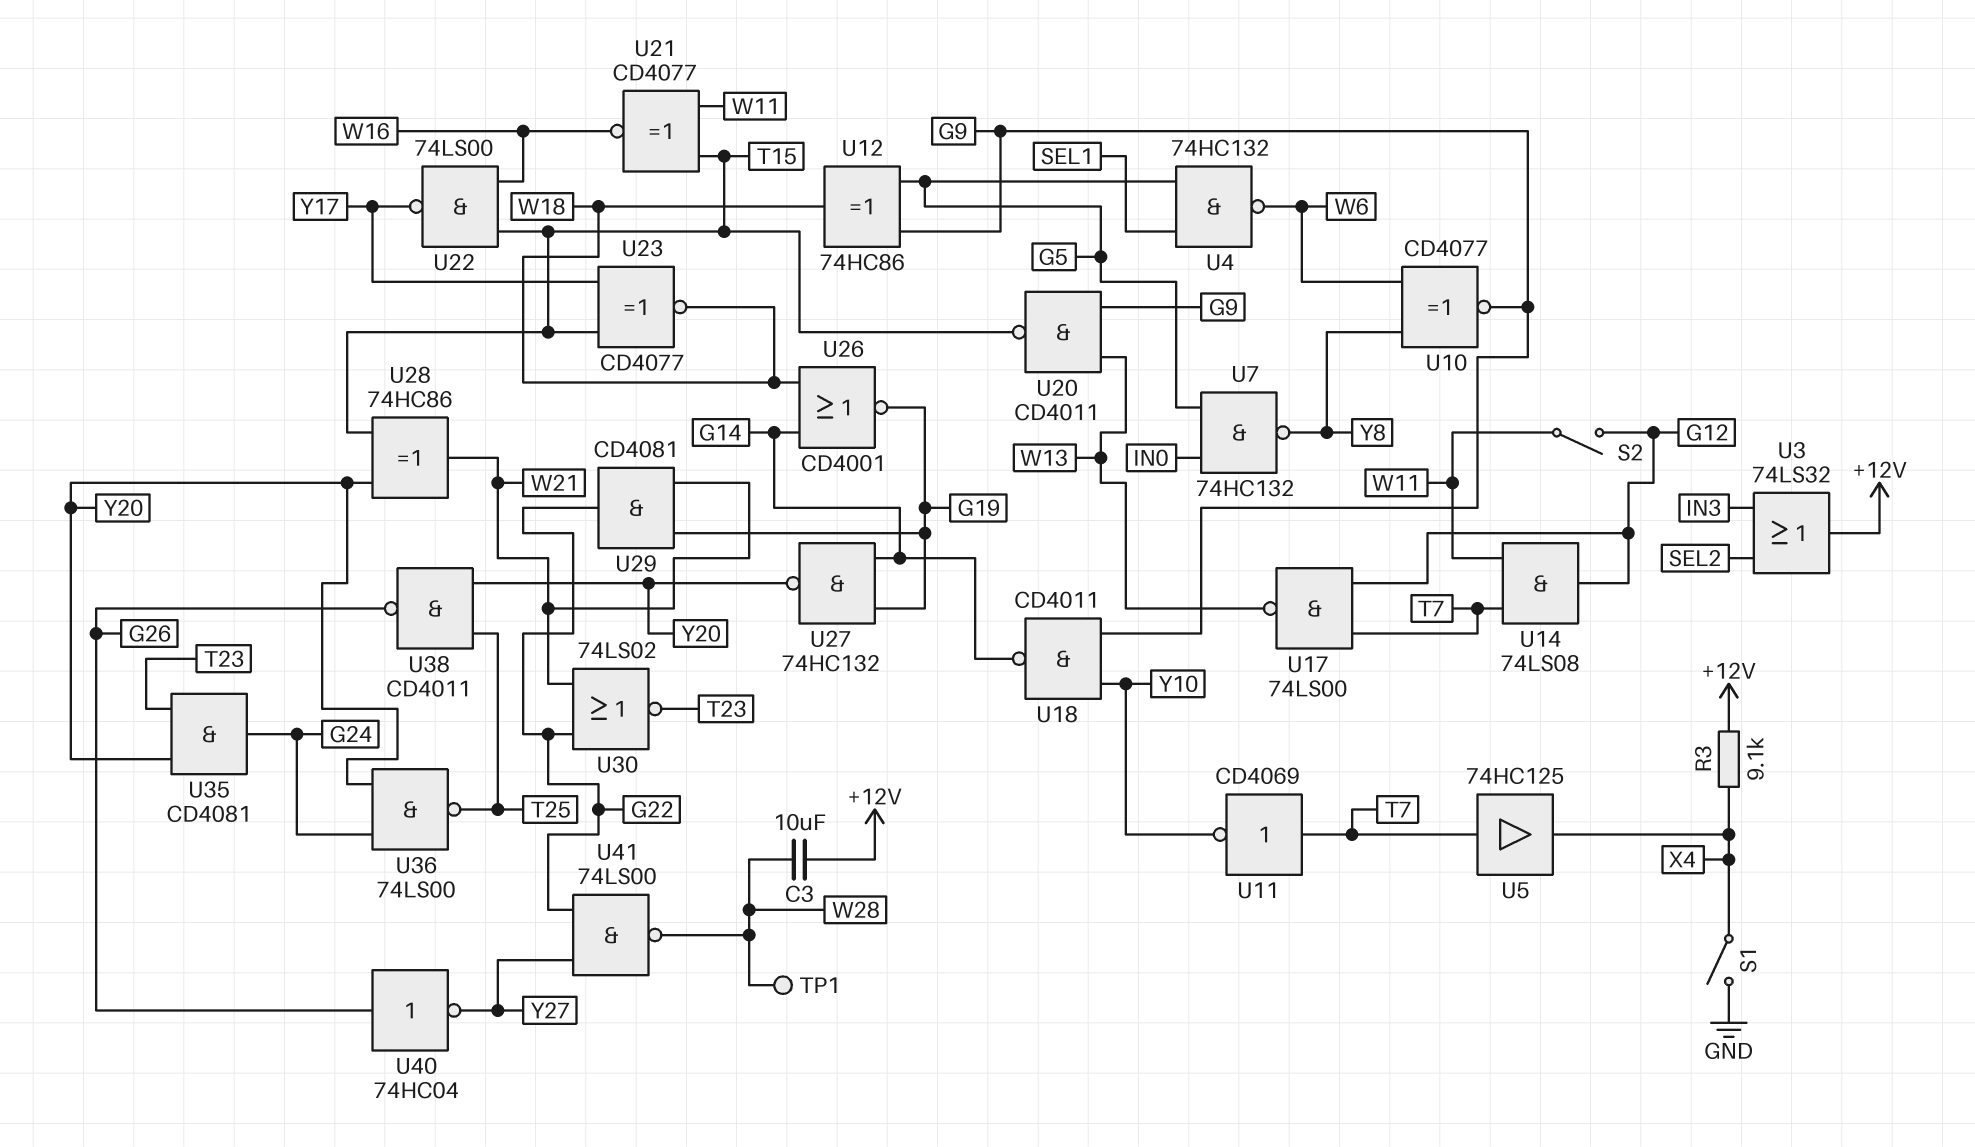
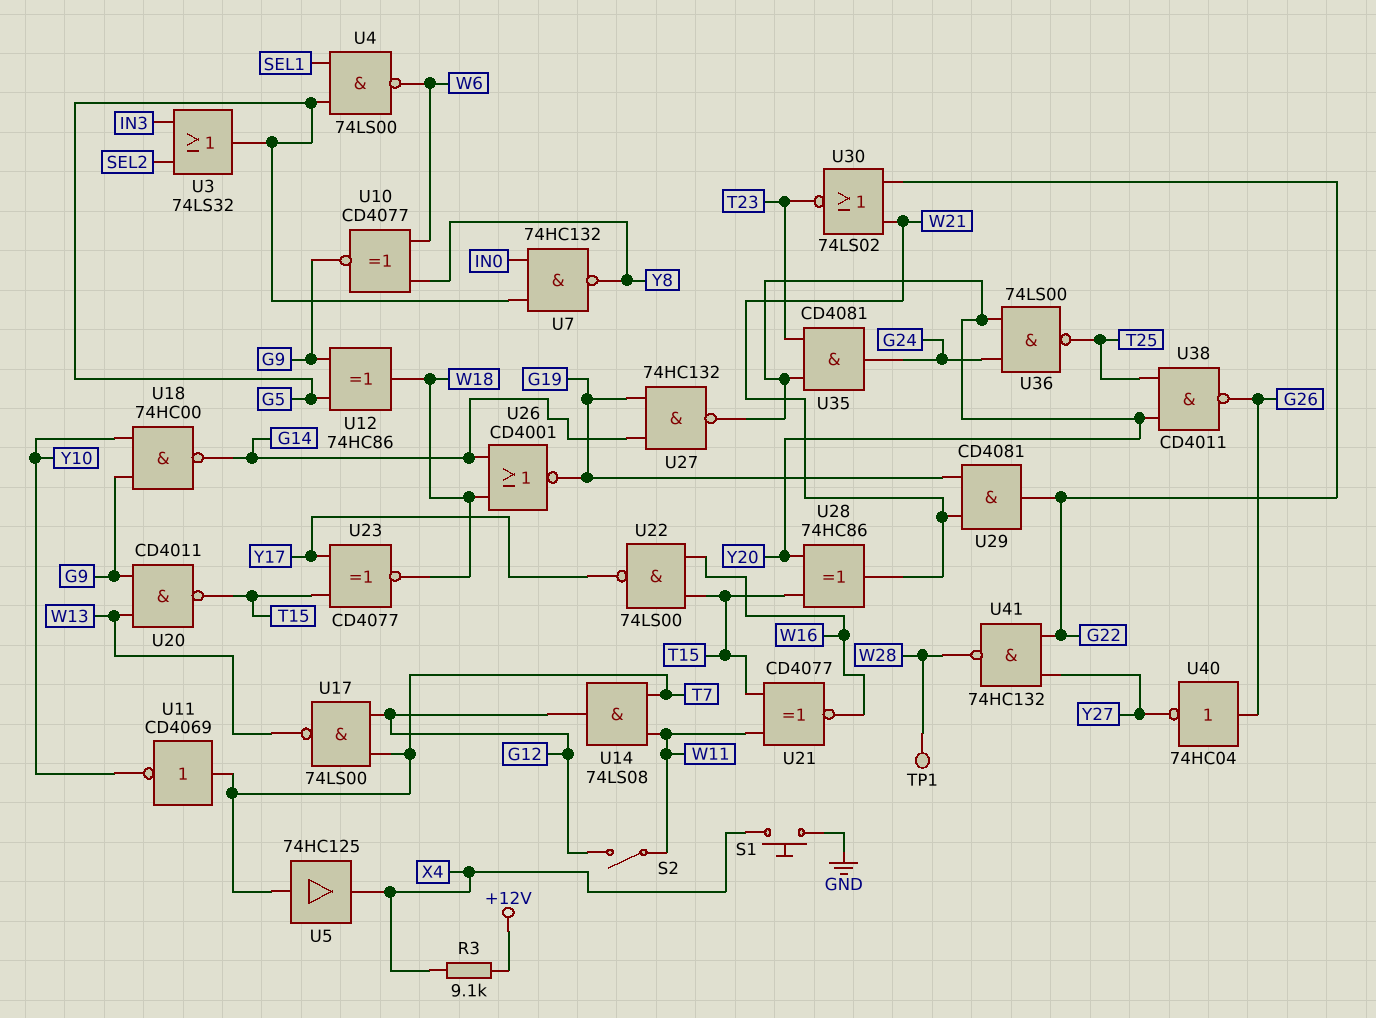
C3: 10uF (+12V, W28) -> none
S1: switch (GND, X4) -> button (GND, X4)
U3: OR 74LS32 (in IN3, in SEL2, out +12V) -> OR 74LS32 (in IN3, in SEL2, out G5)
U4: NAND 74HC132 (in G5, in SEL1, out W6) -> NAND 74LS00 (in G5, in SEL1, out W6)
U18: NAND CD4011 (in G9, in Y10, out G14) -> NAND 74HC00 (in G9, in Y10, out G14)
U41: NAND 74LS00 (in G22, in Y27, out W28) -> NAND 74HC132 (in G22, in Y27, out W28)

